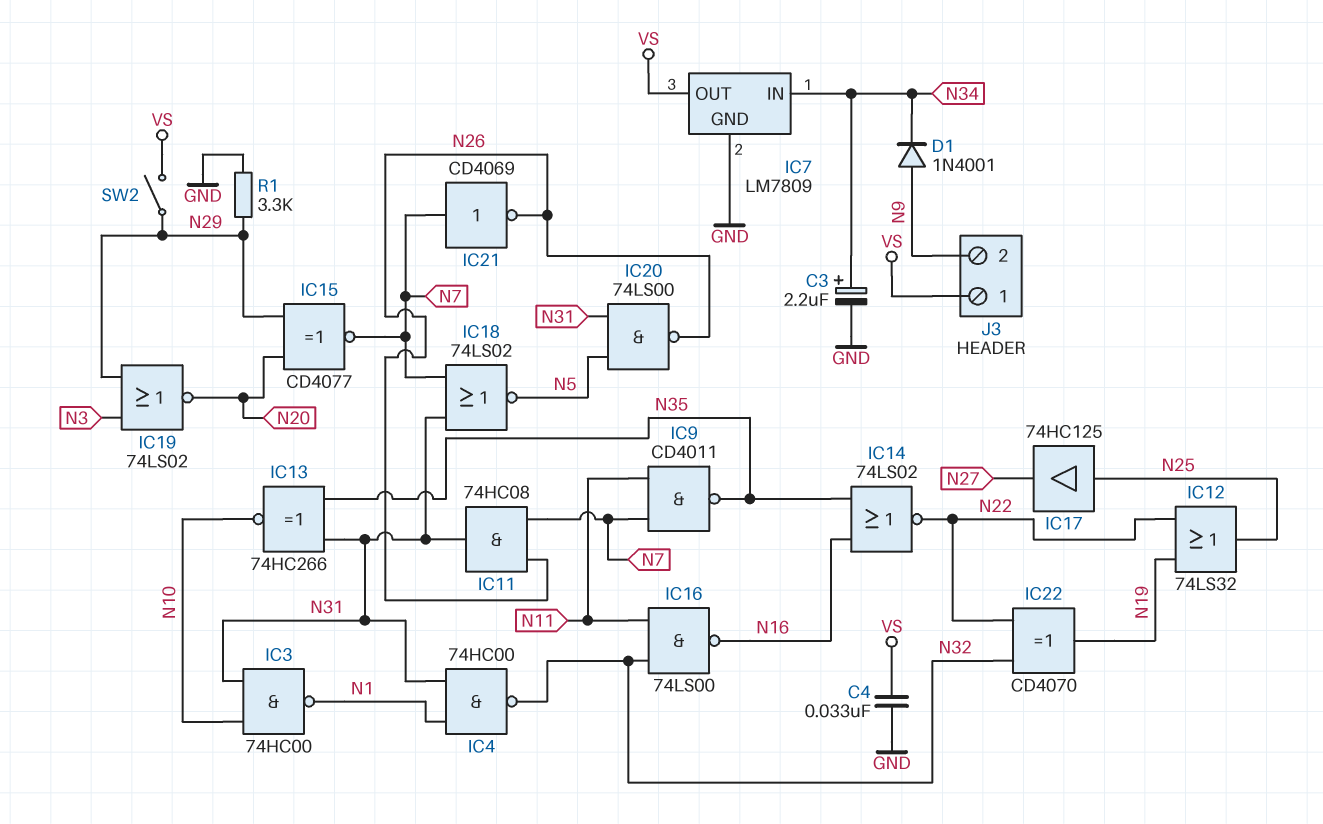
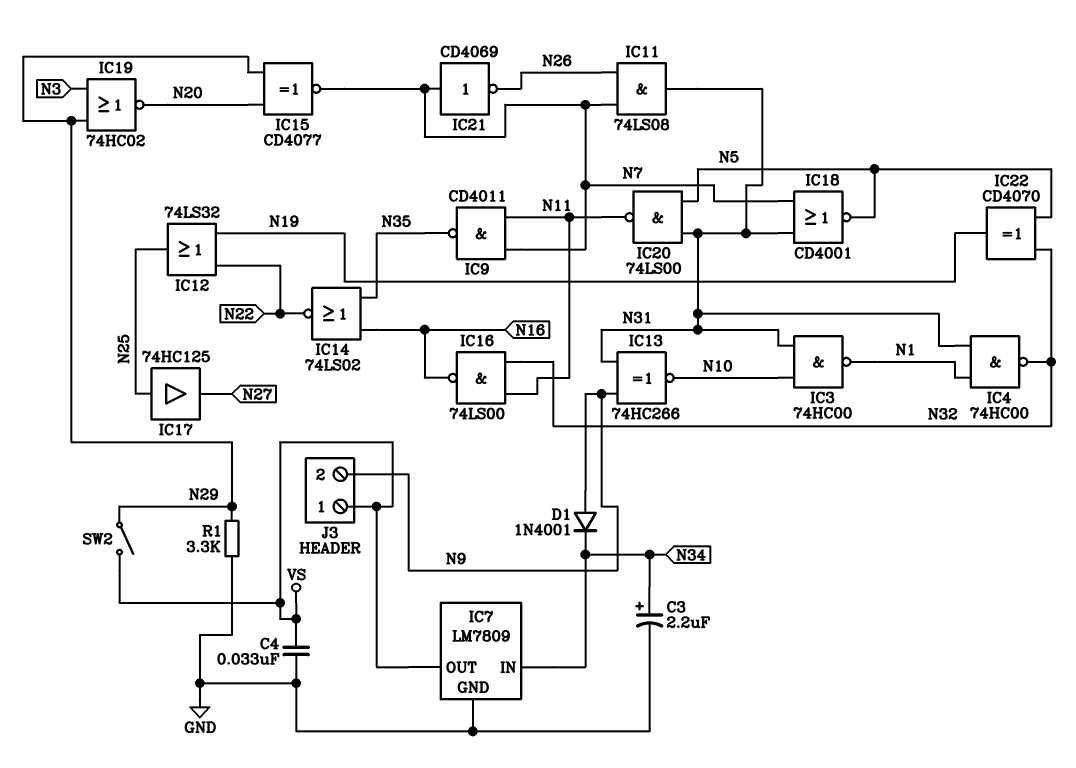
IC11: AND 74HC08 (in N7, in N26, out N31) -> AND 74LS08 (in N7, in N26, out N31)
IC13: XNOR 74HC266 (in N31, in N35, out N10) -> XNOR 74HC266 (in N9, in N31, out N10)
IC18: NOR 74LS02 (in N7, in N31, out N5) -> NOR CD4001 (in N7, in N31, out N5)
IC19: NOR 74LS02 (in N3, in N29, out N20) -> NOR 74HC02 (in N3, in N29, out N20)
IC20: NAND 74LS00 (in N5, in N31, out N26) -> NAND 74LS00 (in N5, in N31, out N11)
IC22: XOR CD4070 (in N22, in N32, out N19) -> XOR CD4070 (in N5, in N32, out N19)

